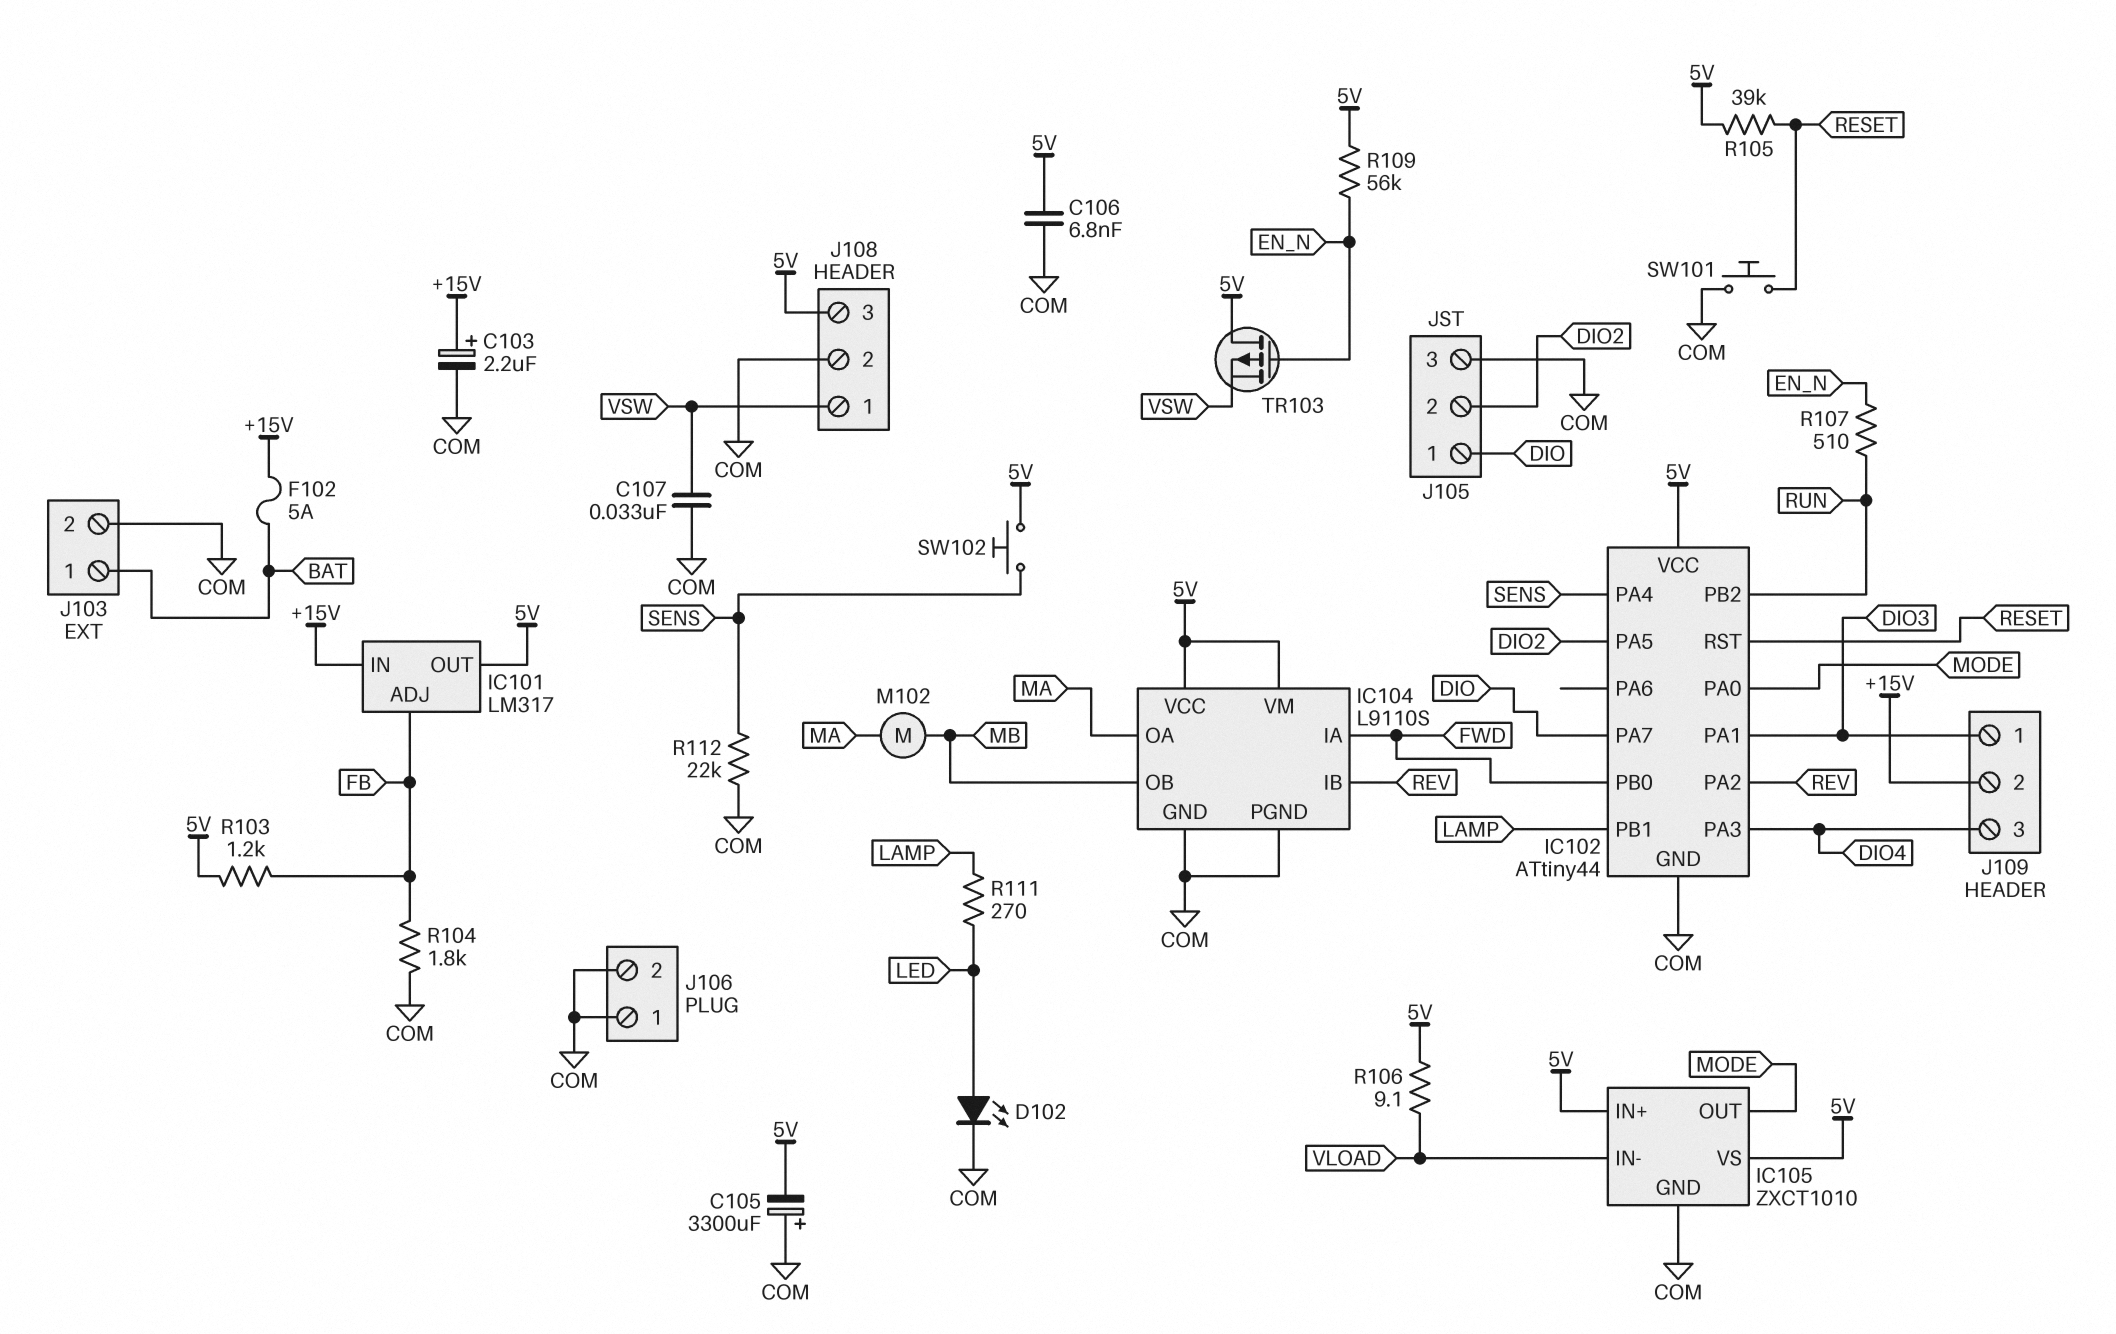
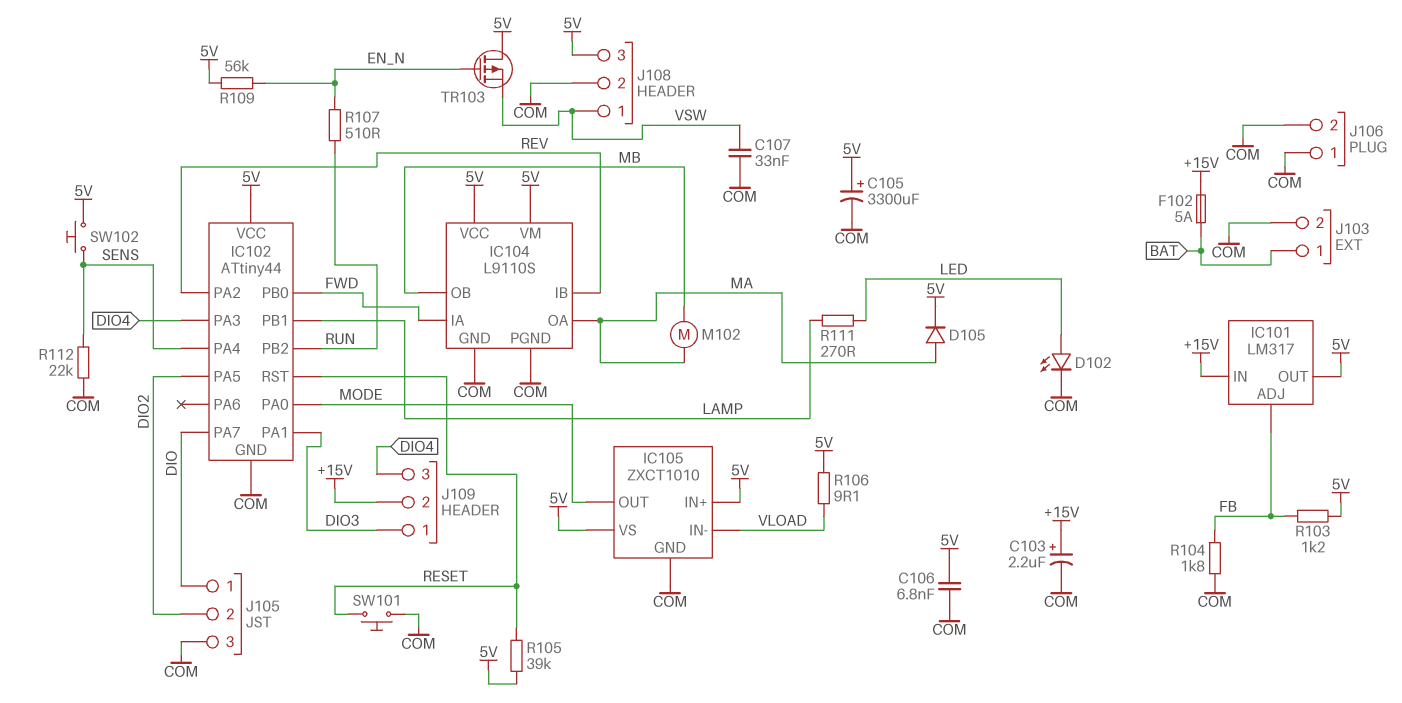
C105: 3300uF (plus COM, minus 5V) -> 3300uF (plus 5V, minus COM)
D105: none -> diode (A MA, K 5V)

